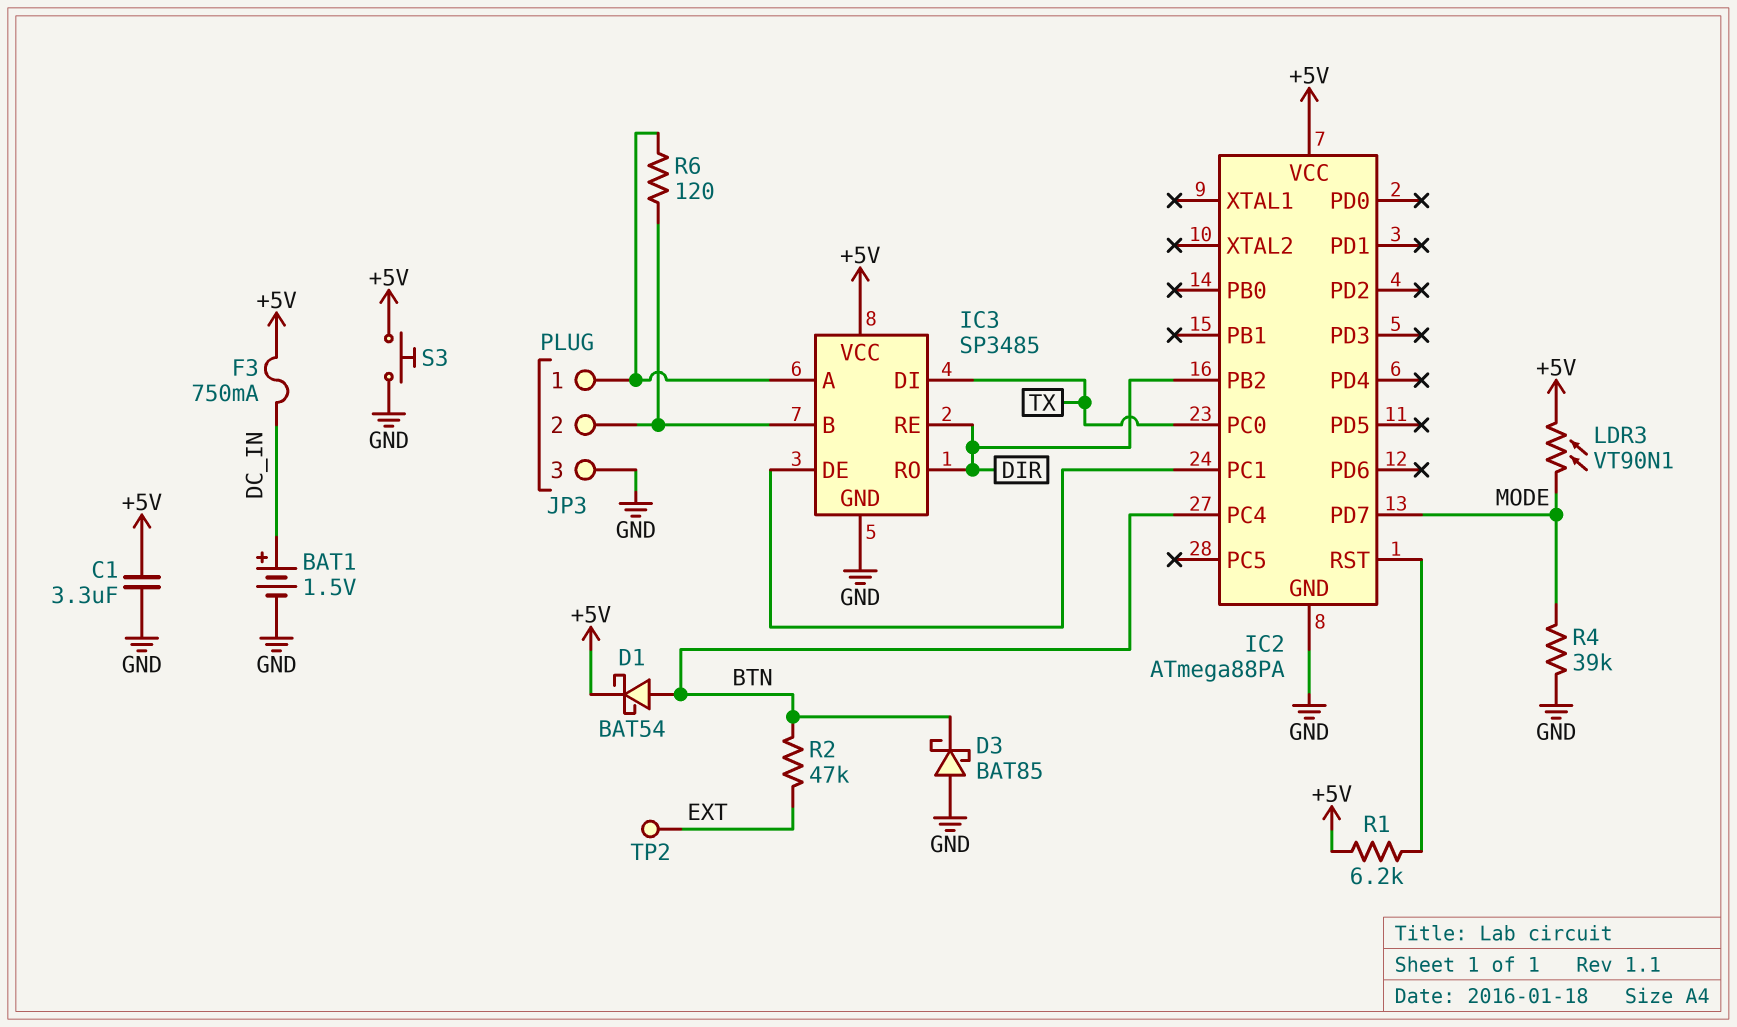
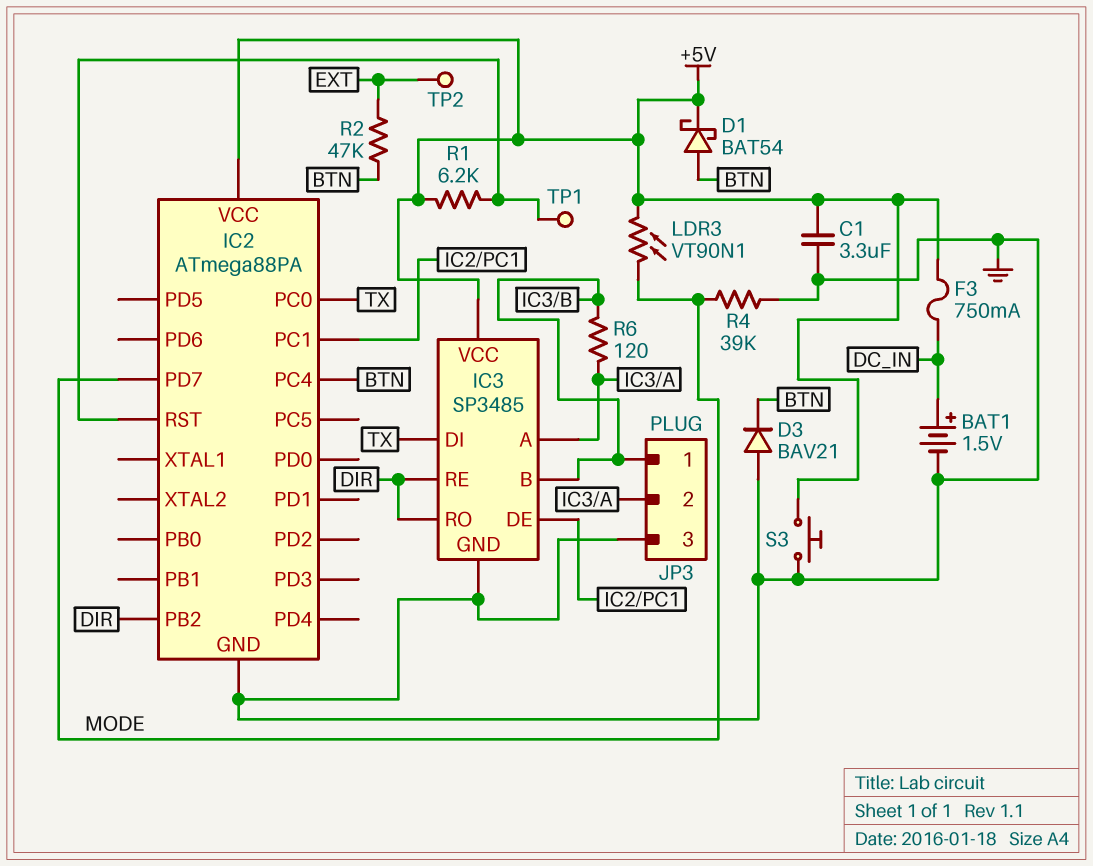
D3: schottky BAT85 (A GND, K BTN) -> diode BAV21 (A GND, K BTN)
JP3 pin 1: IC3/A -> IC3/B
JP3 pin 2: IC3/B -> IC3/A
TP1: none -> test point (IC2/RST)

